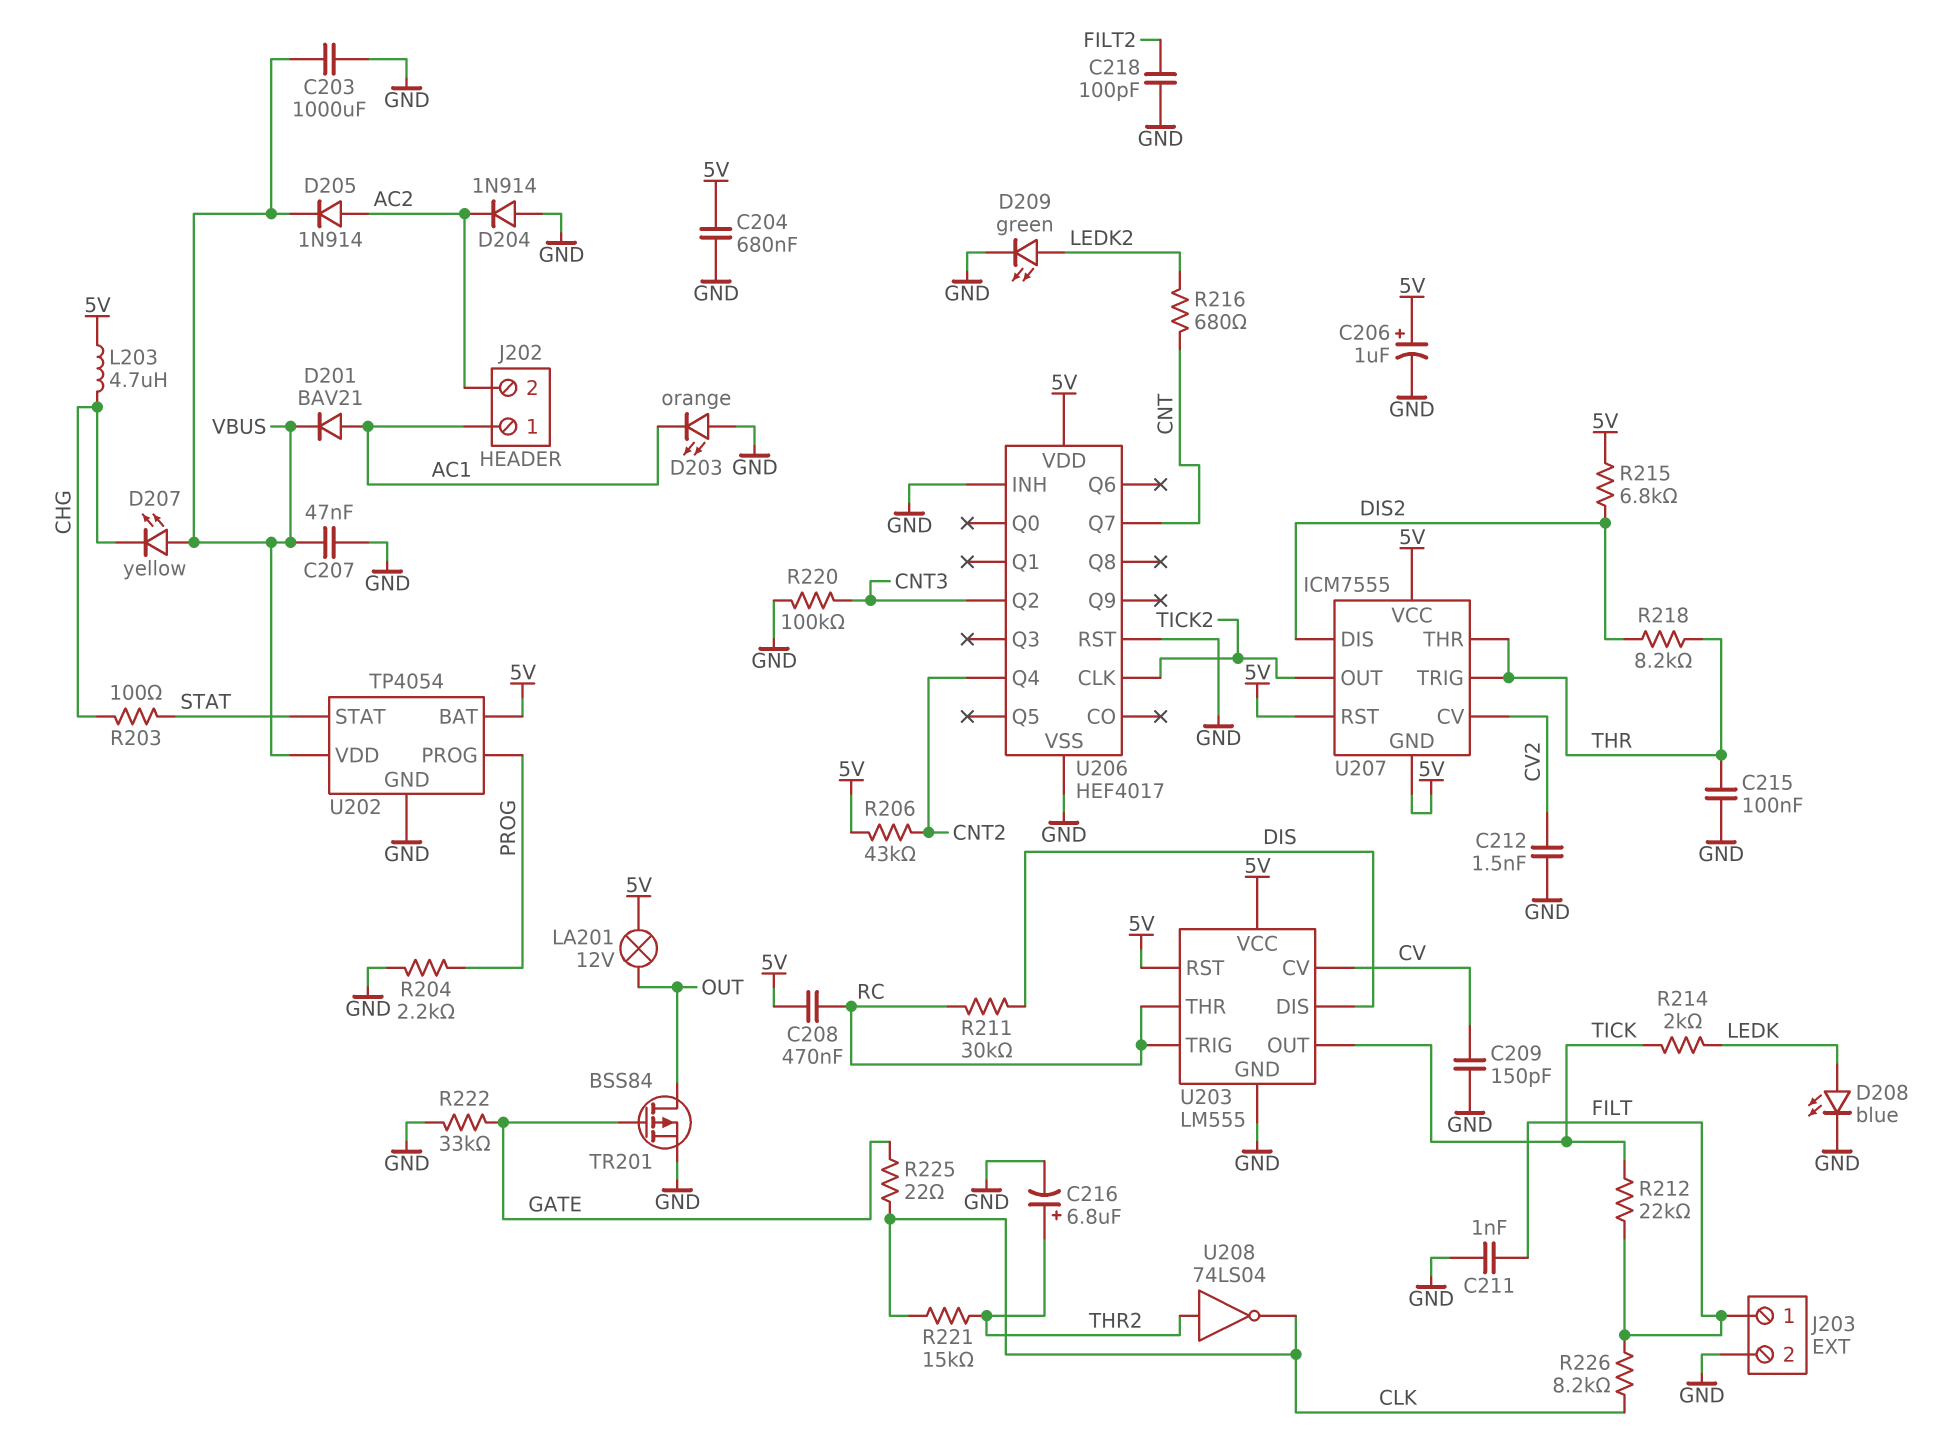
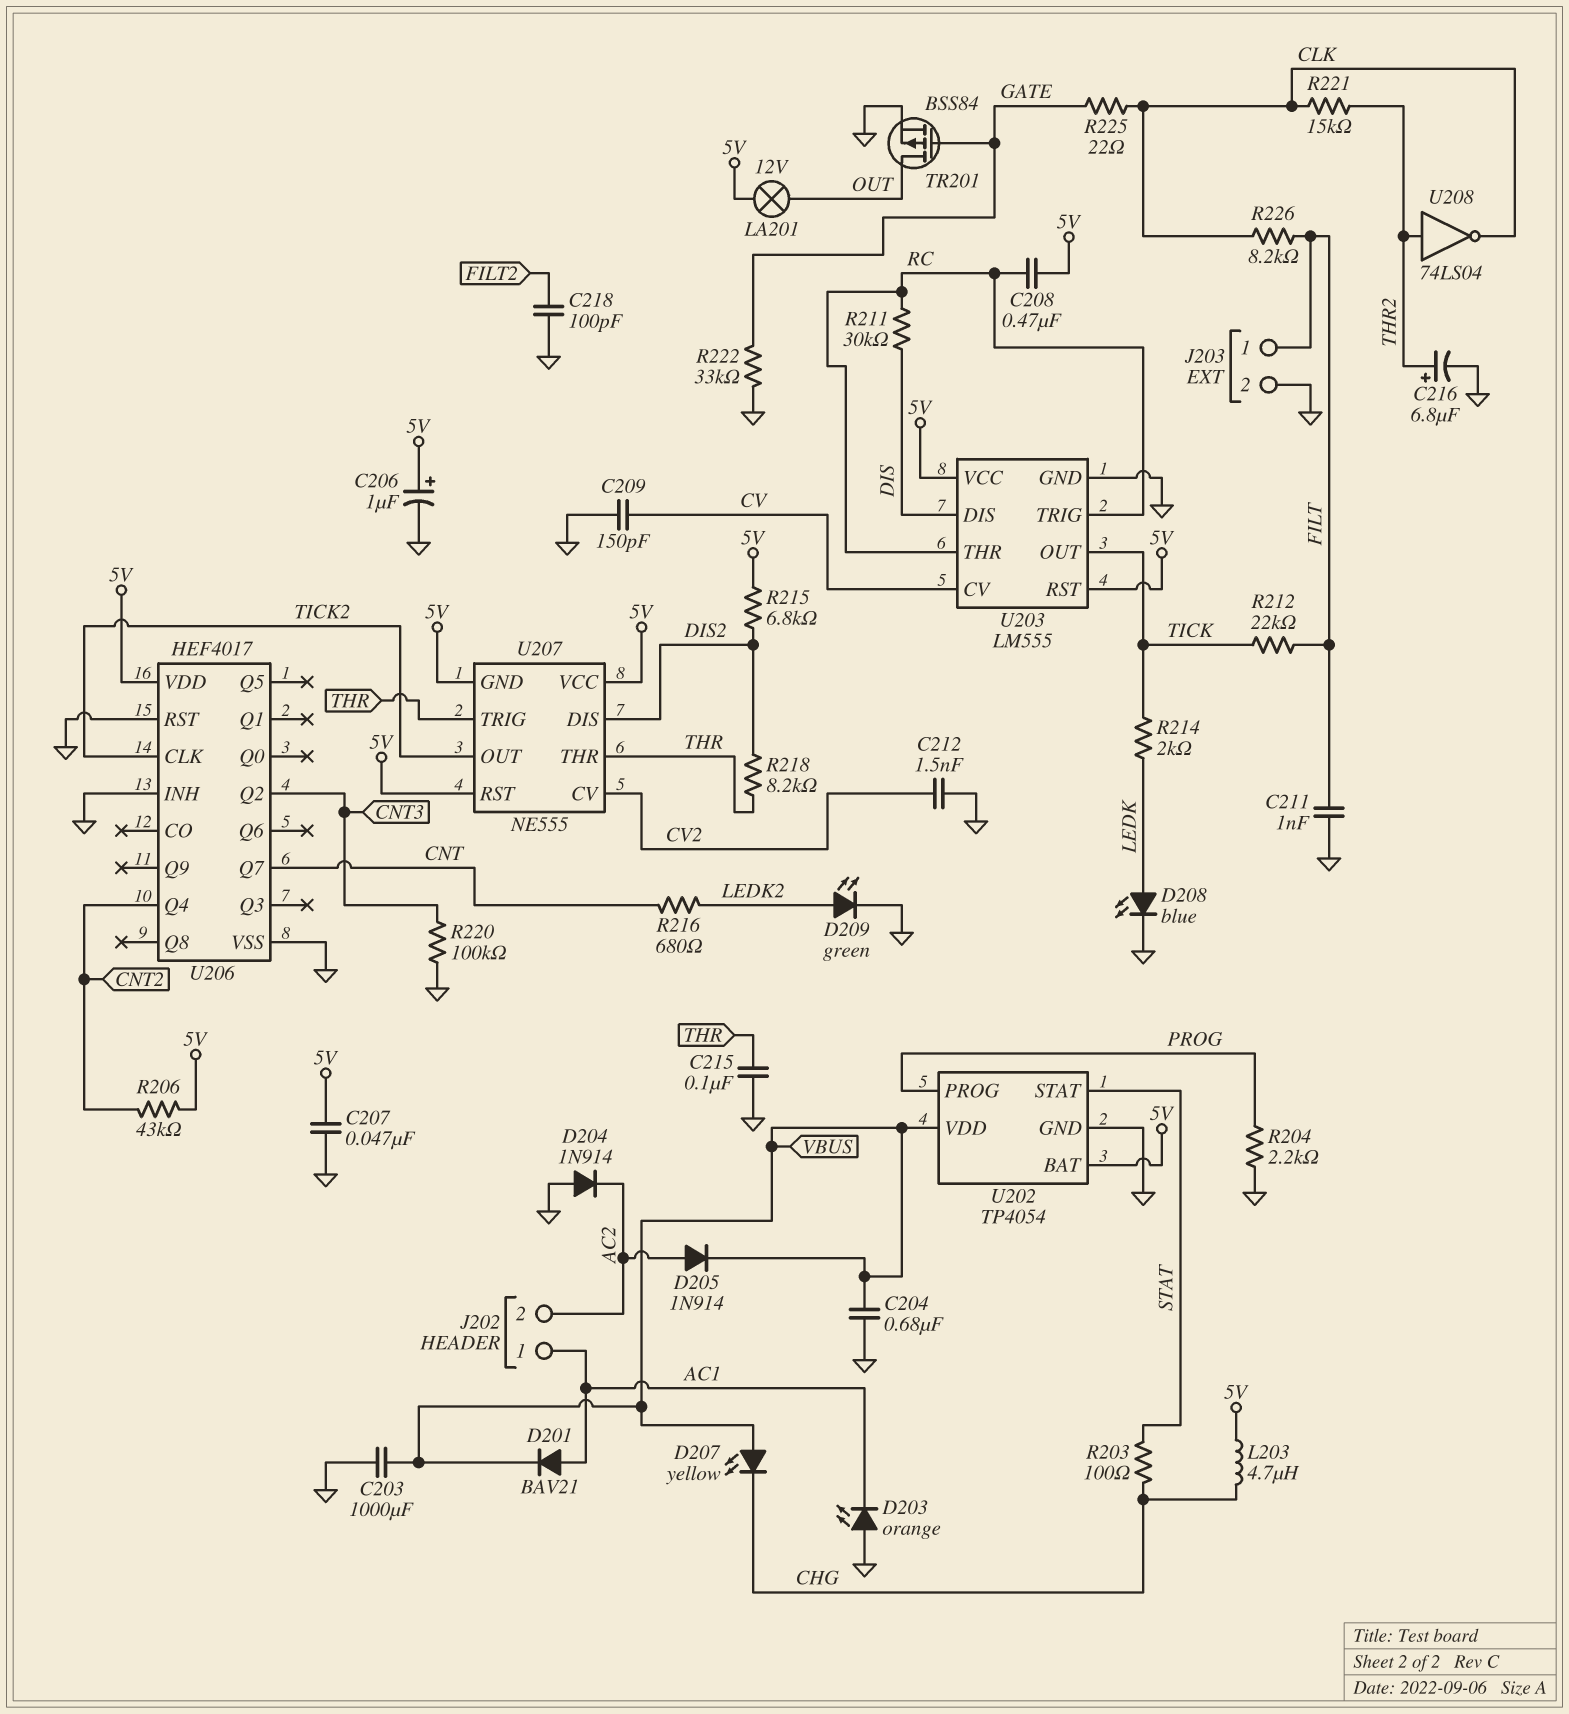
C204: 680nF (5V, GND) -> 680nF (GND, VBUS)
C207: 47nF (GND, VBUS) -> 47nF (5V, GND)
U207: ICM7555 -> NE555

